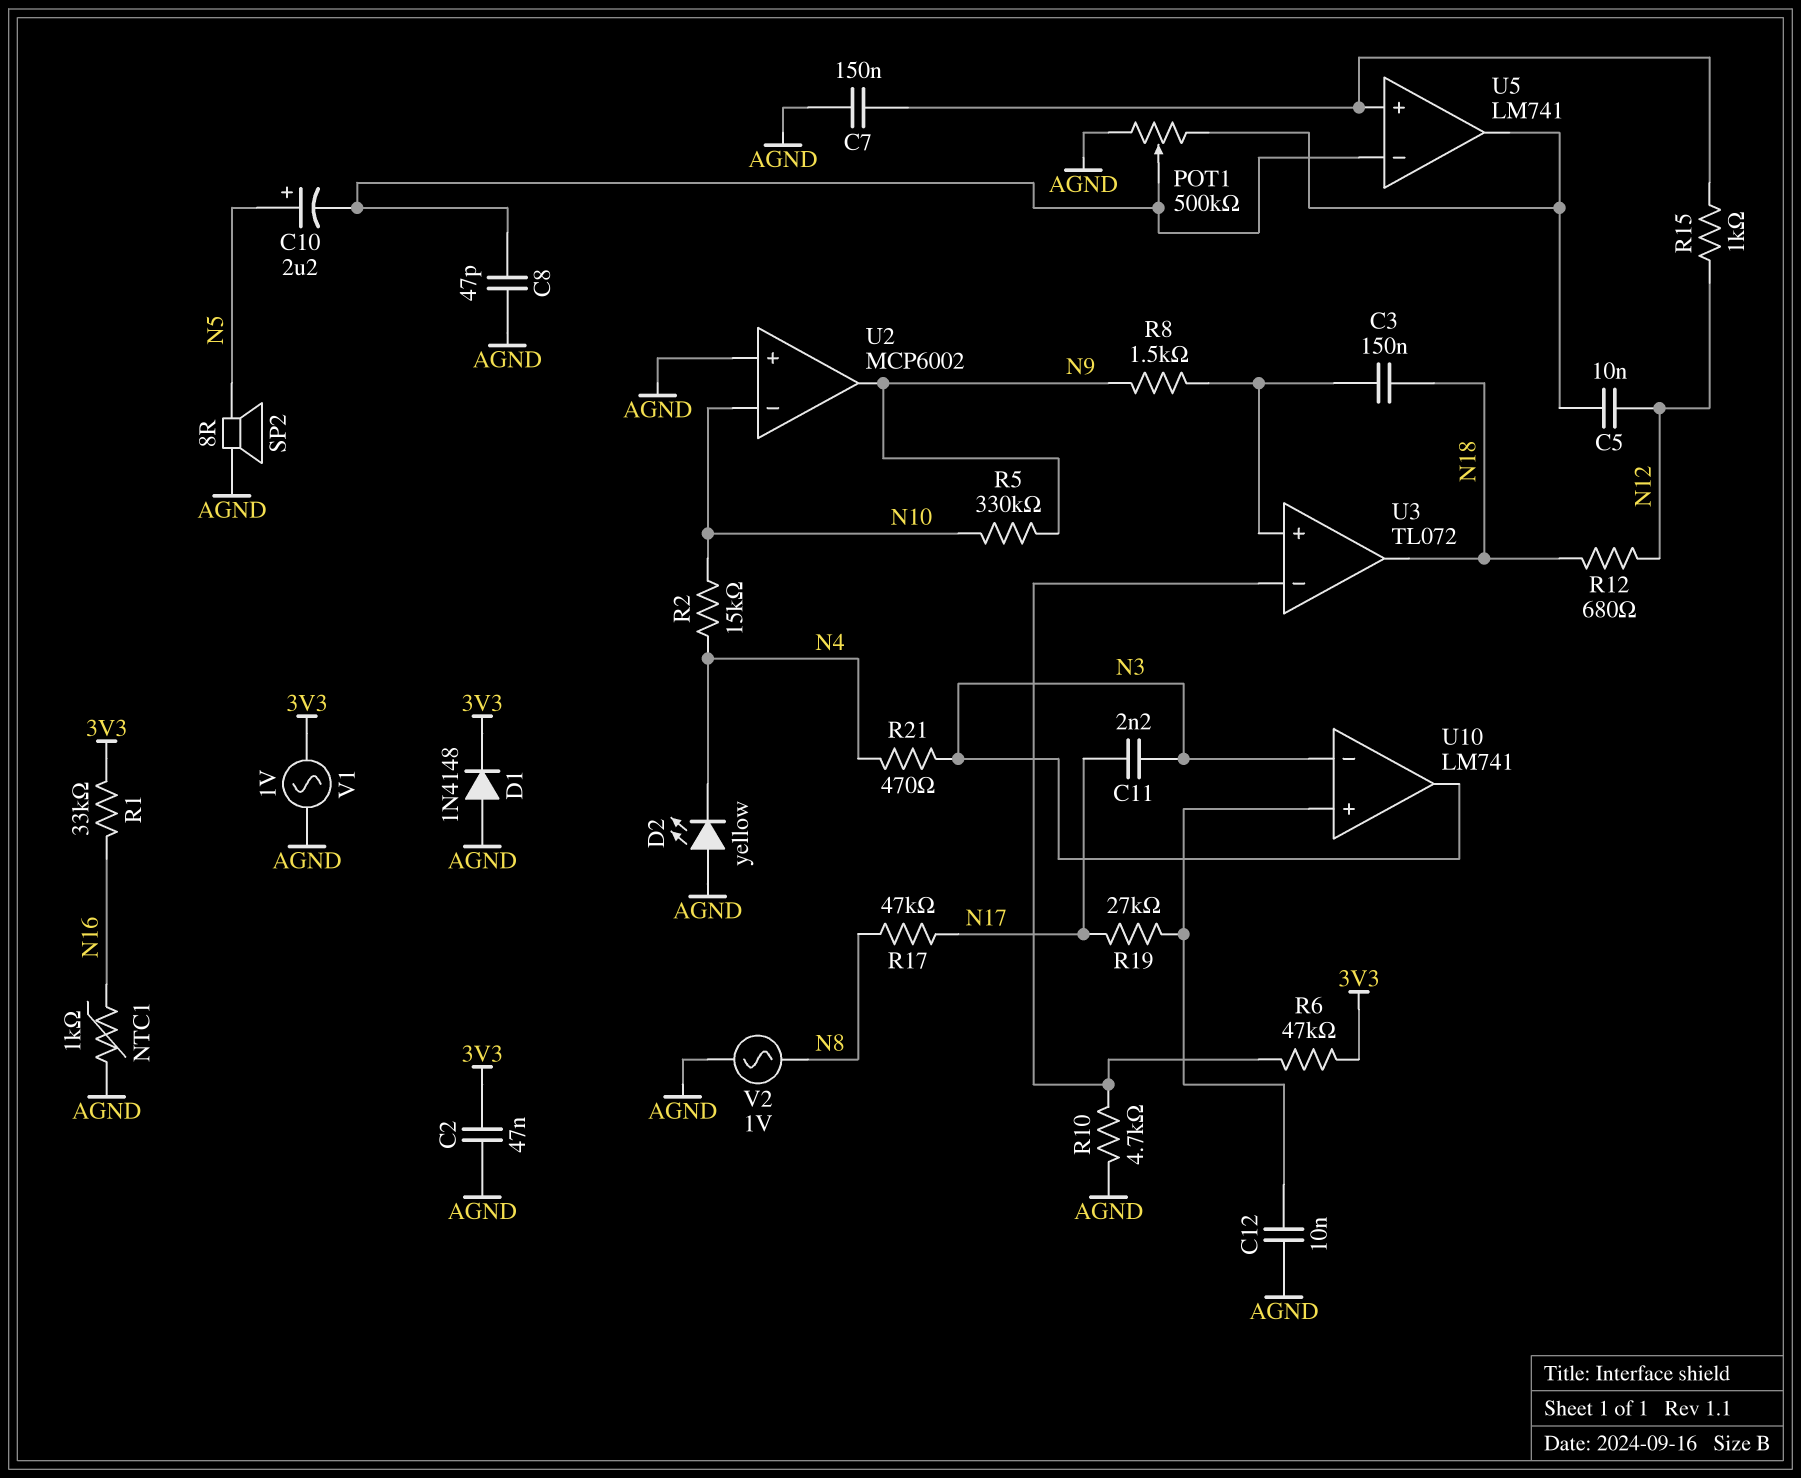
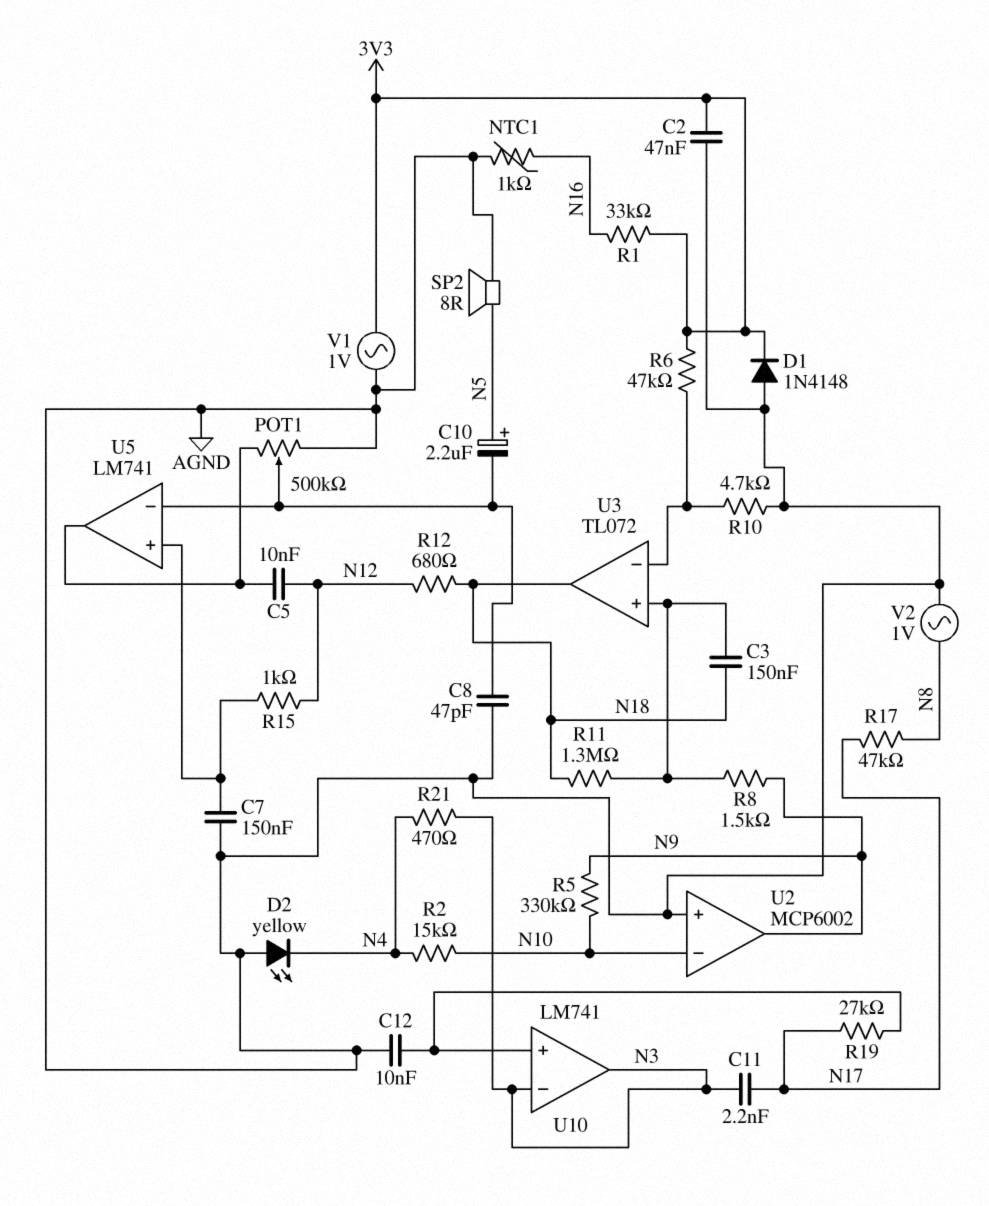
R11: none -> 1.3M (N18, U3/in+)

